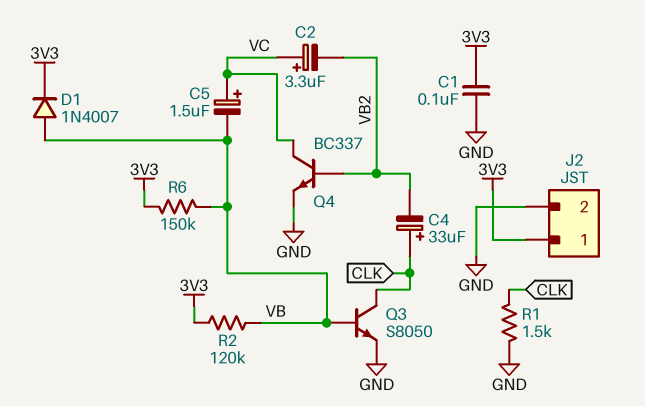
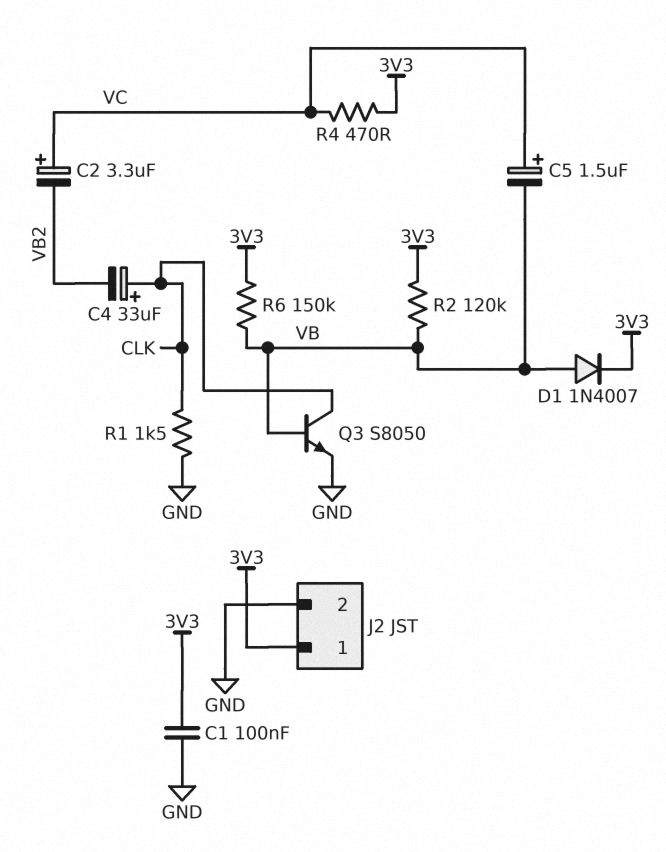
Q4: NPN BC337 (B VB2, C VC, E GND) -> none
R4: none -> 470 (3V3, VC)

